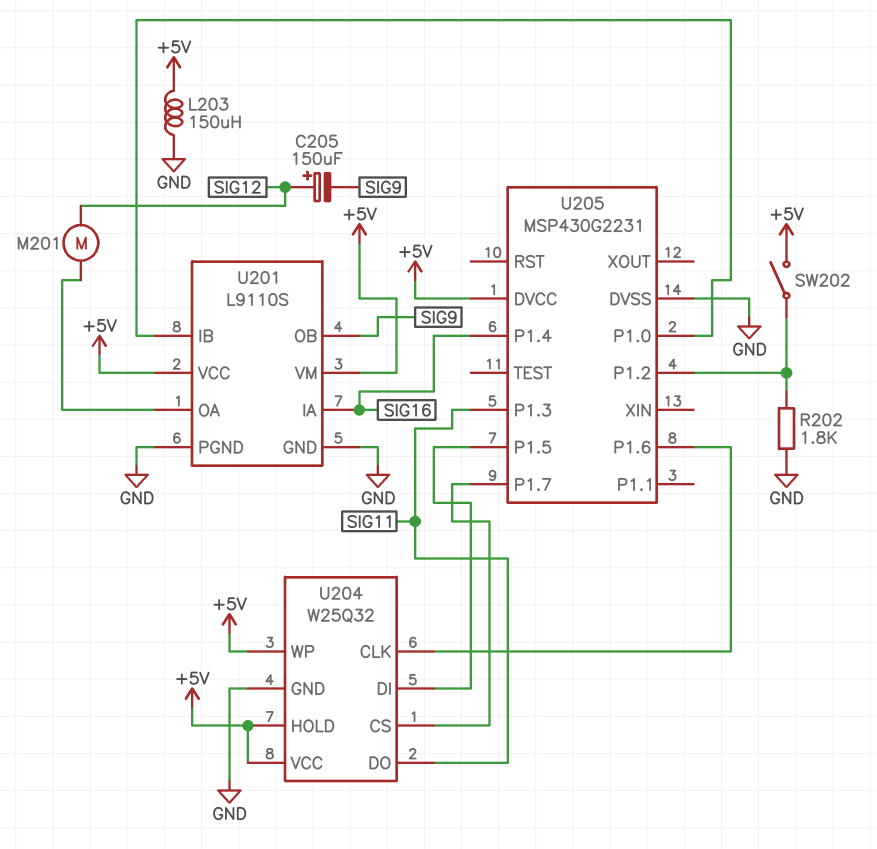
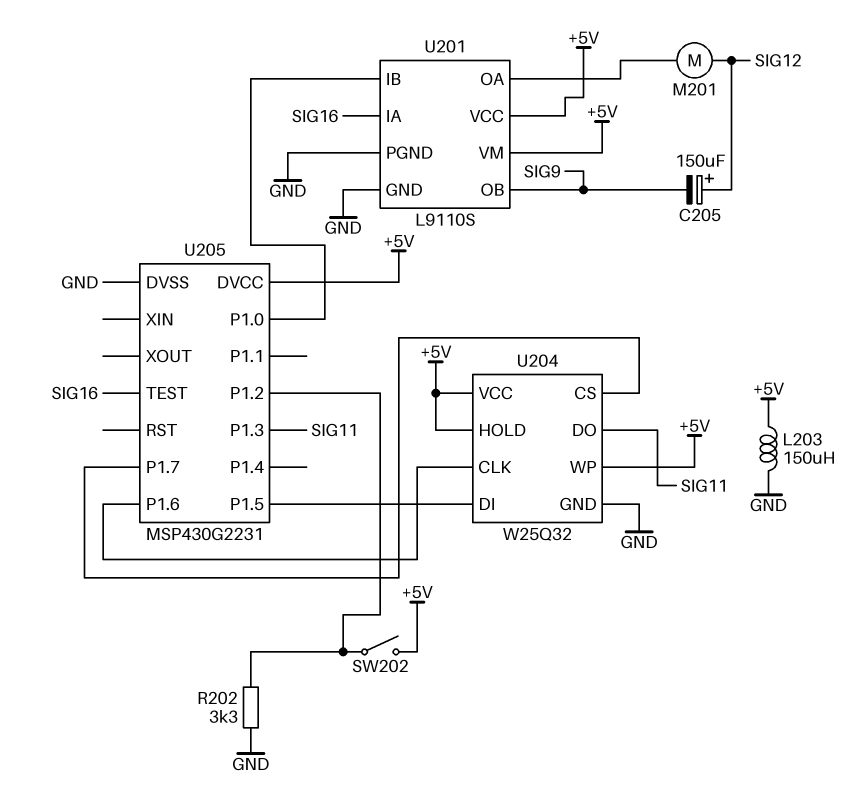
R202: 1.8k (GND, U205/P1.2) -> 3.3k (GND, U205/P1.2)
U205 pin P1.4: SIG16 -> none
U205 pin TEST: none -> SIG16

